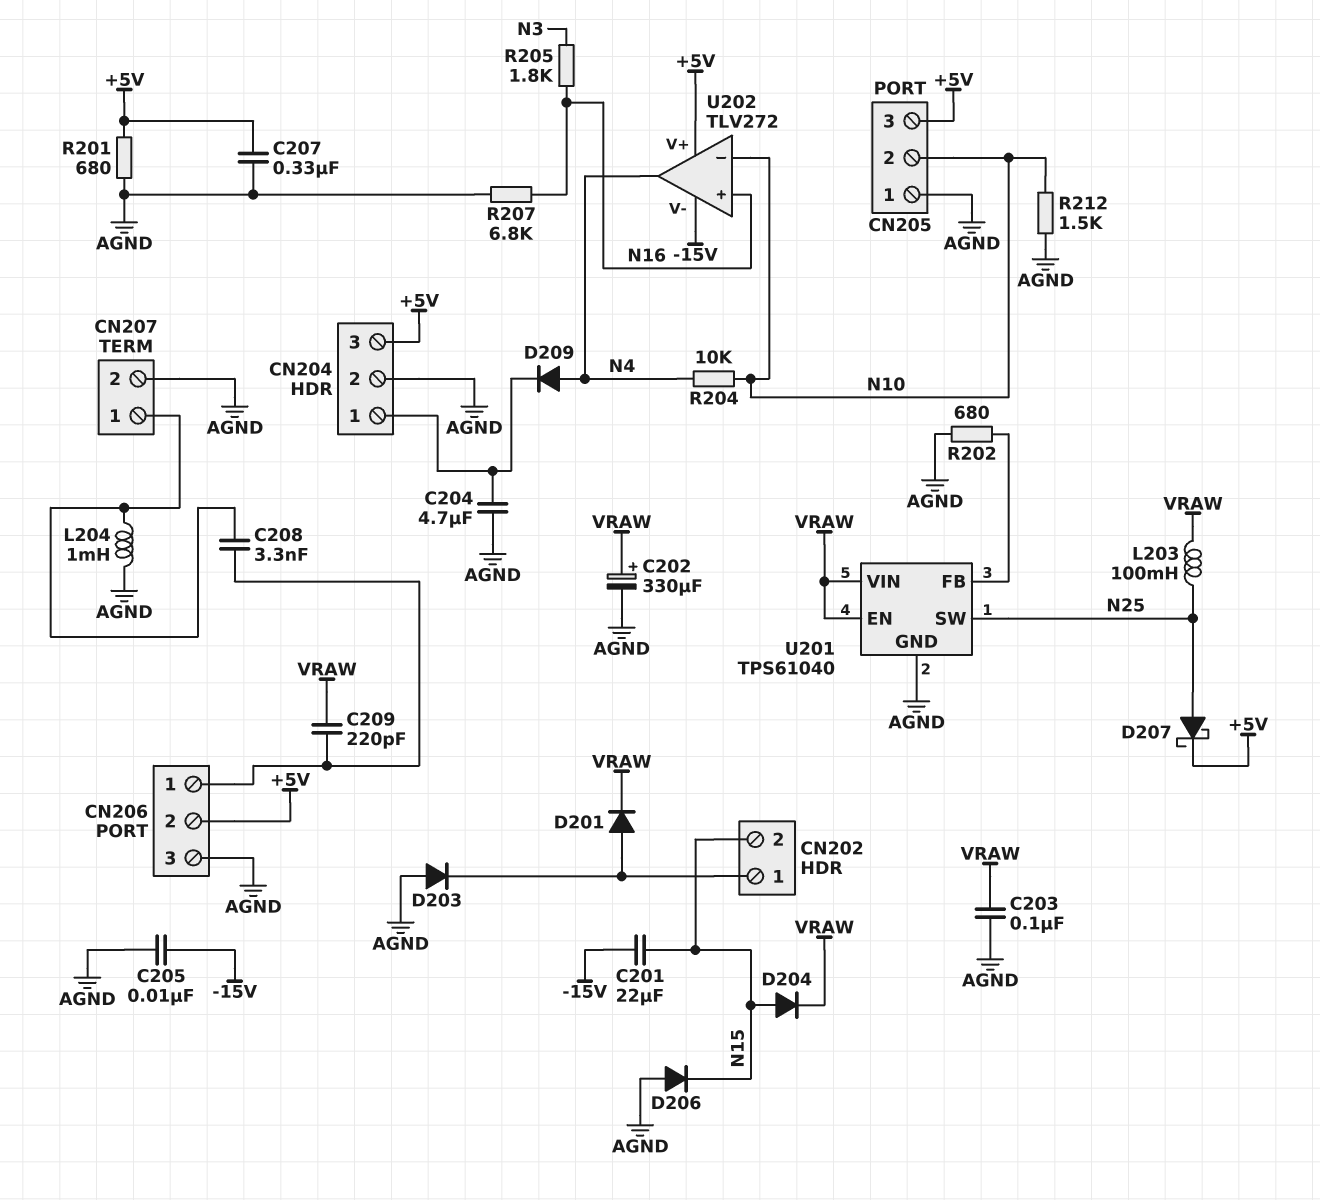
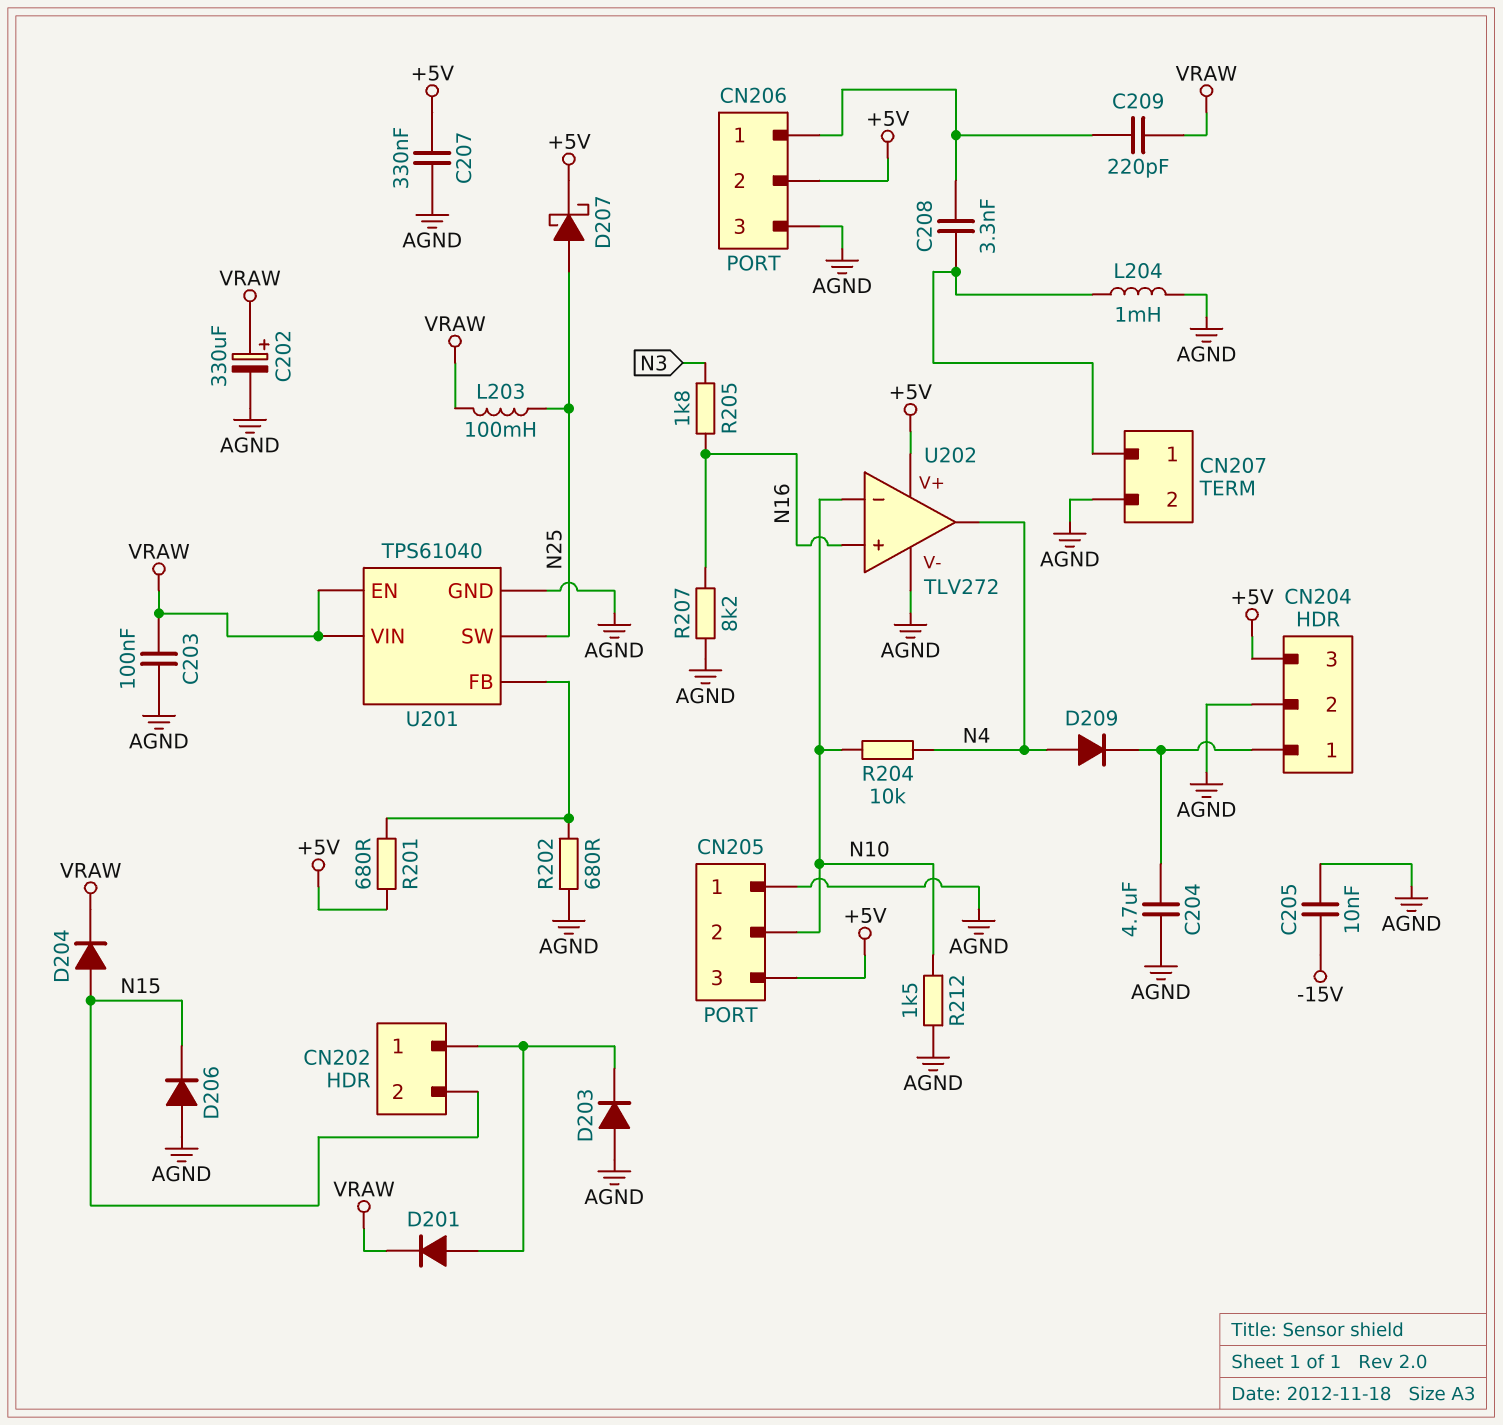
C201: 22uF (-15V, N15) -> none
R201: 680 (+5V, AGND) -> 680 (+5V, U201/FB)
R207: 6.8k (AGND, N16) -> 8.2k (AGND, N16)
U202 pin V-: -15V -> AGND

